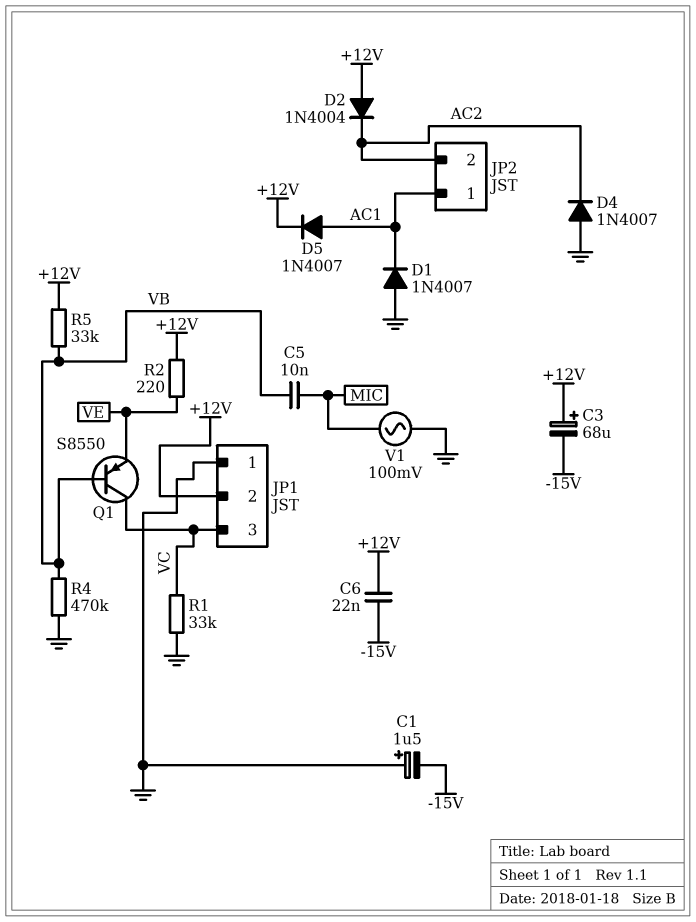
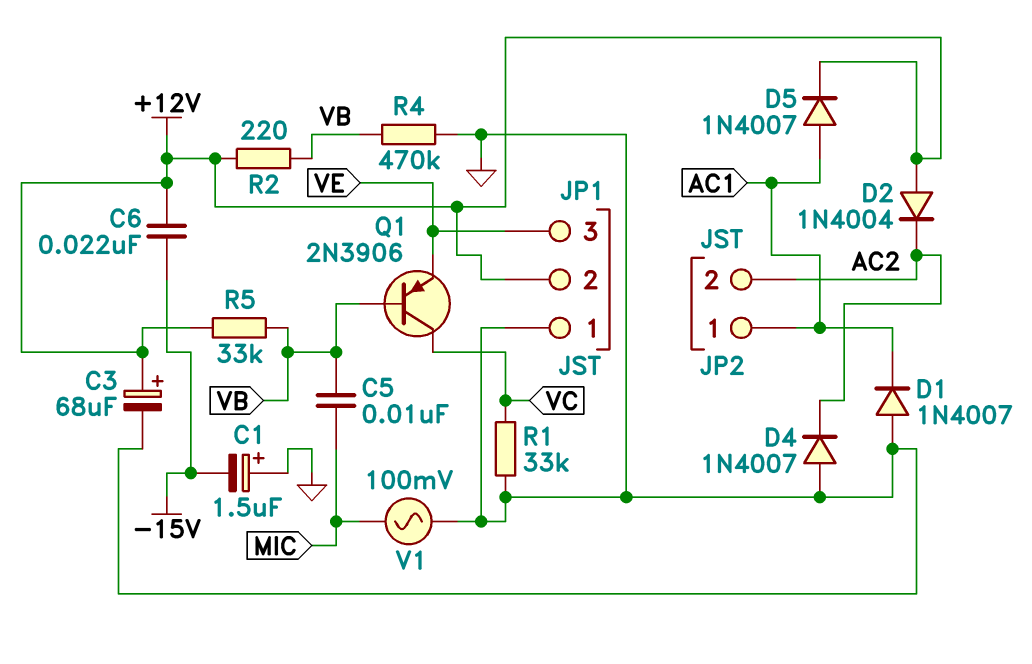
C3: 68uF (plus +12V, minus -15V) -> 68uF (plus +12V, minus GND)
JP1 pin 3: VC -> VE
Q1: PNP S8550 (B VB, C VC, E VE) -> PNP 2N3906 (B VB, C VC, E VE)
R2: 220 (+12V, VE) -> 220 (+12V, VB)

